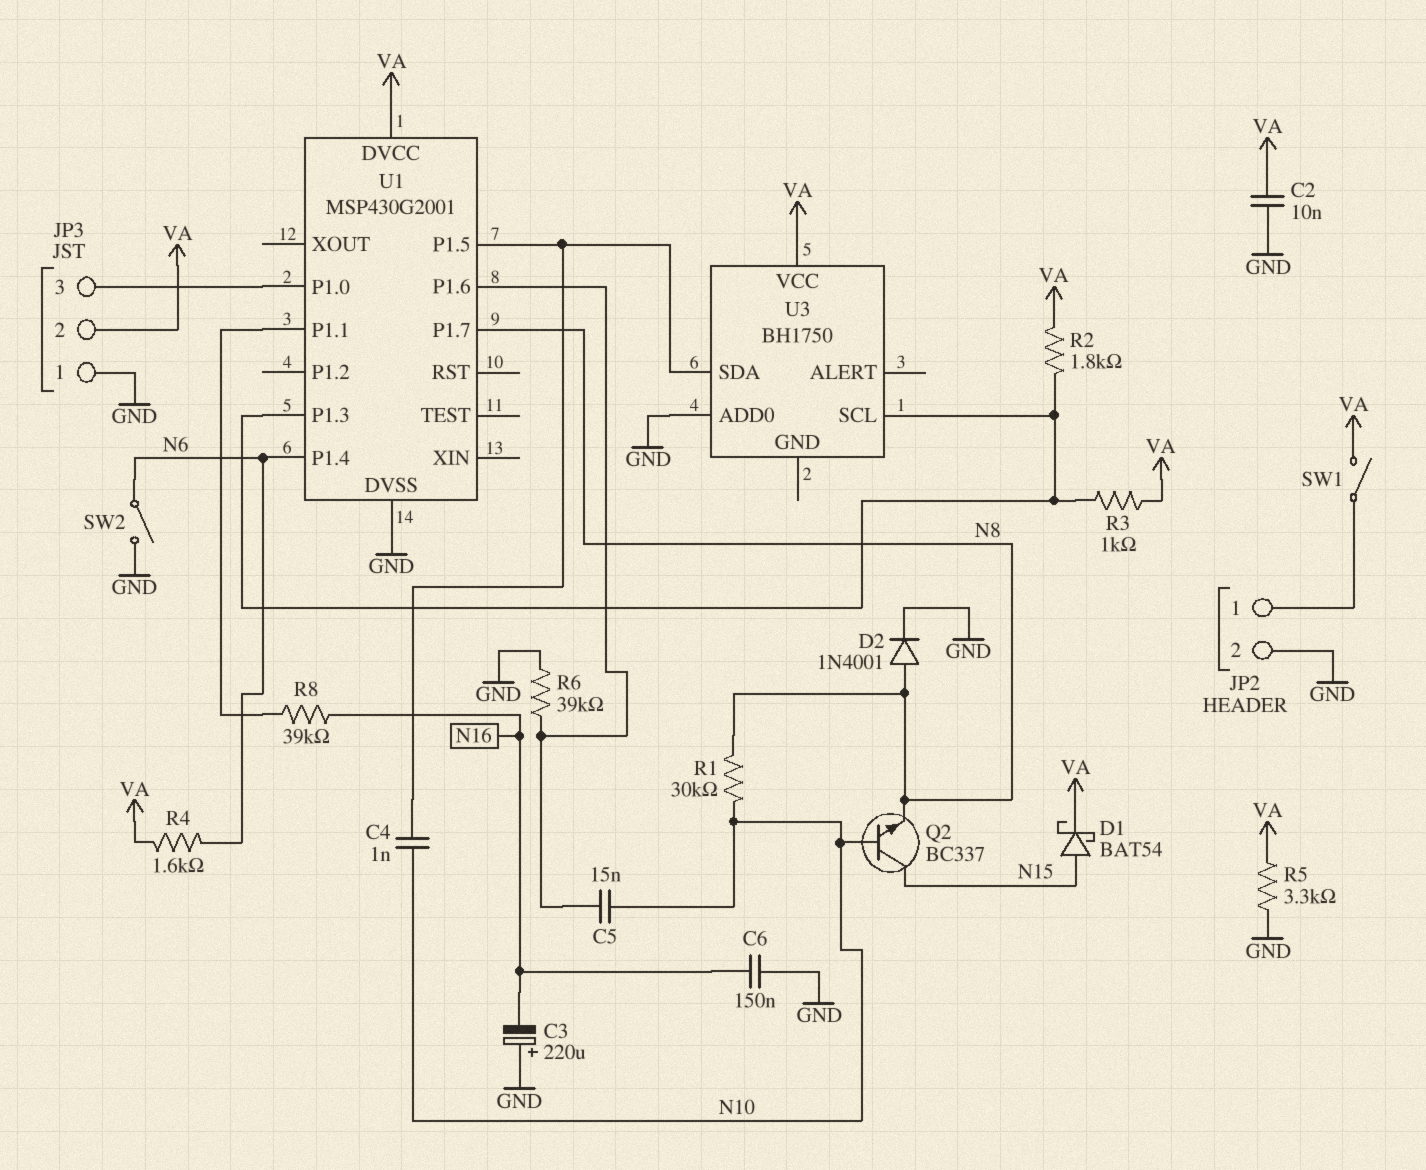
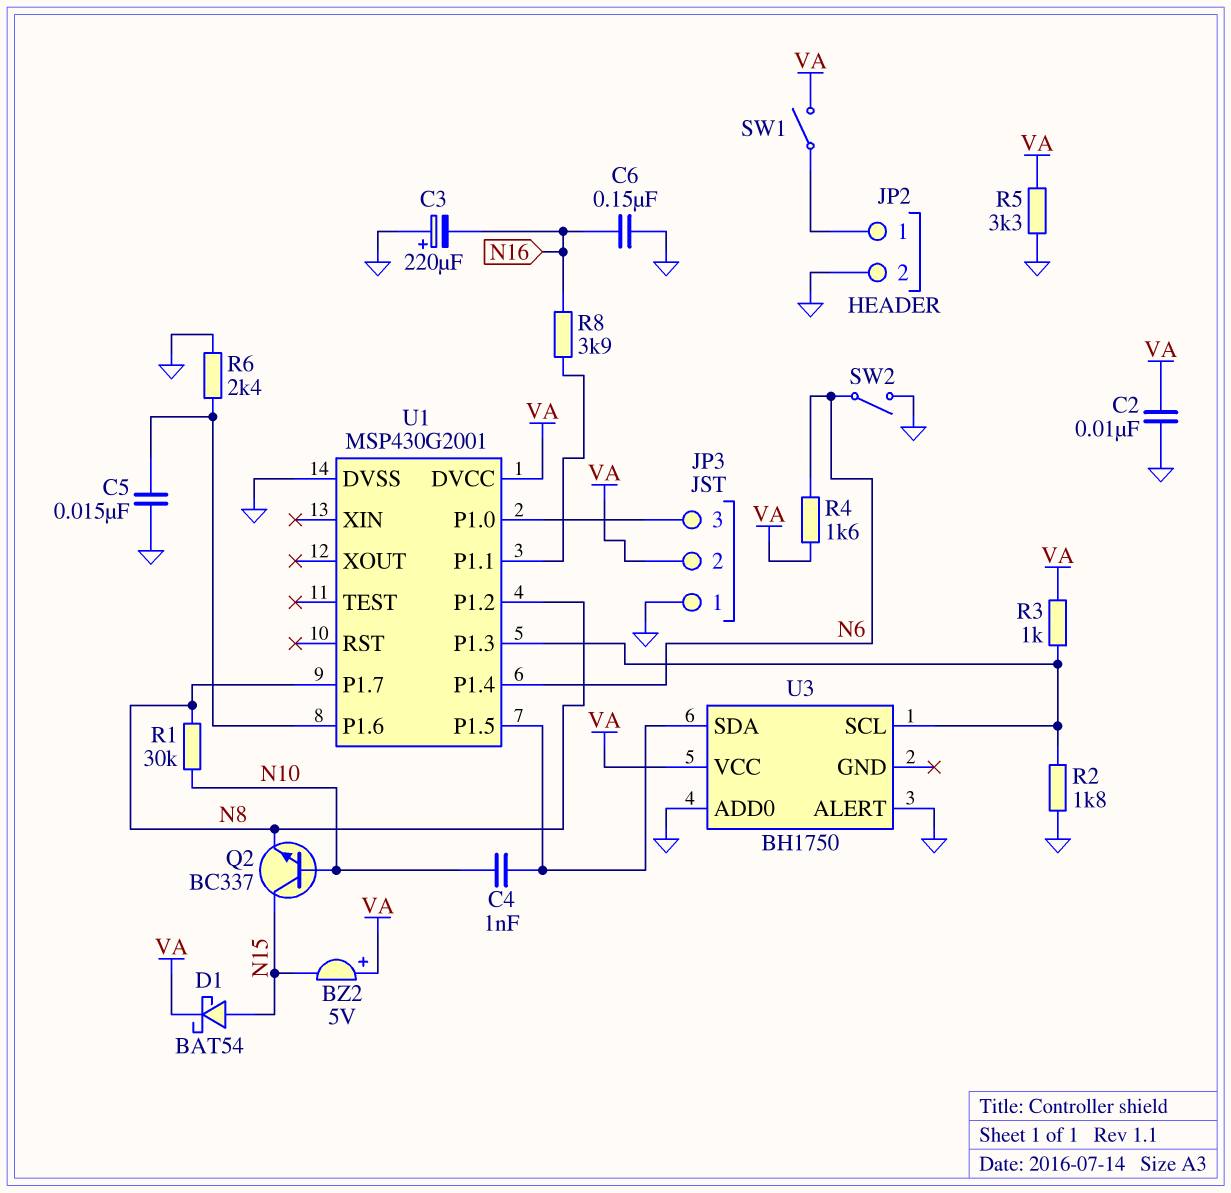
BZ2: none -> buzzer 5V (plus VA, minus N15)
C5: 15nF (N10, U1/P1.6) -> 15nF (GND, U1/P1.6)
D2: diode 1N4001 (A N8, K GND) -> none
R2: 1.8k (U1/P1.3, VA) -> 1.8k (GND, U1/P1.3)
R6: 39k (GND, U1/P1.6) -> 2.4k (GND, U1/P1.6)
R8: 39k (N16, U1/P1.1) -> 3.9k (N16, U1/P1.1)
U1 pin P1.2: none -> N8
U3 pin ALERT: none -> GND

